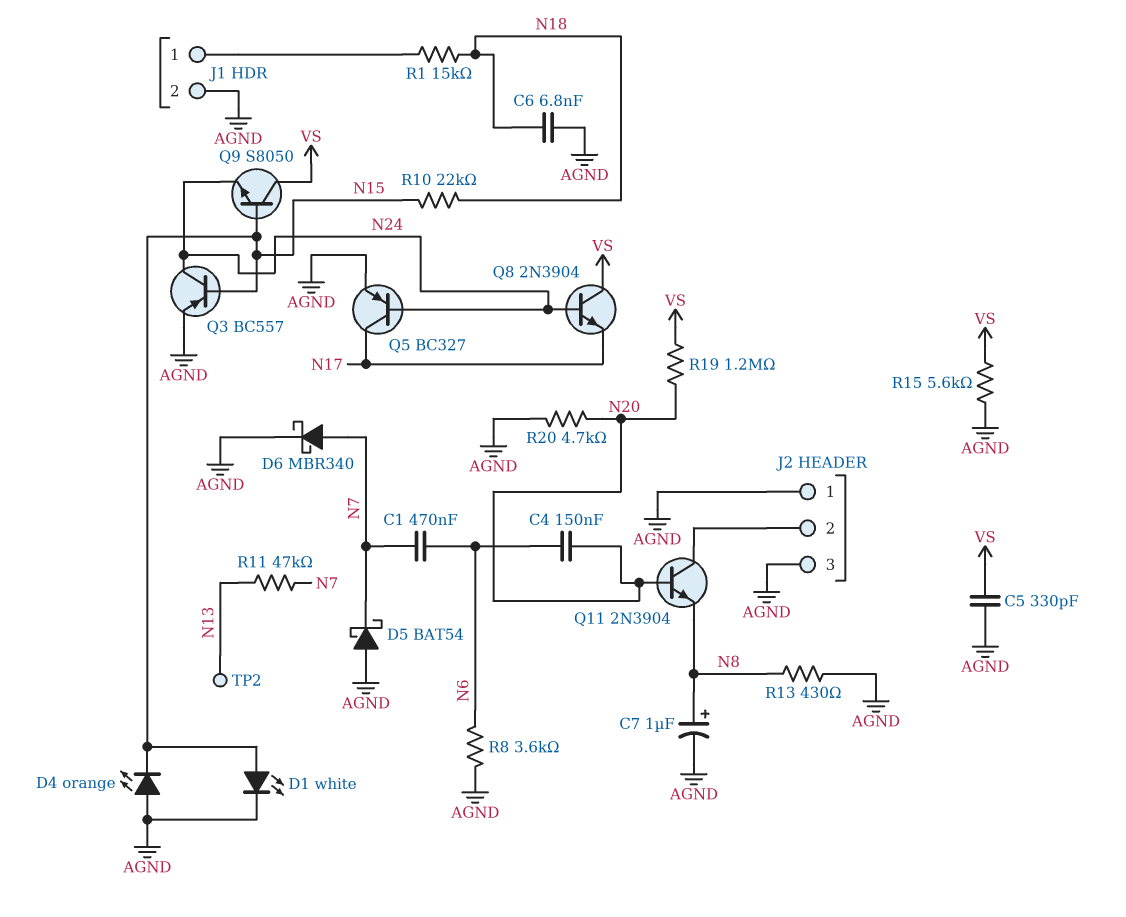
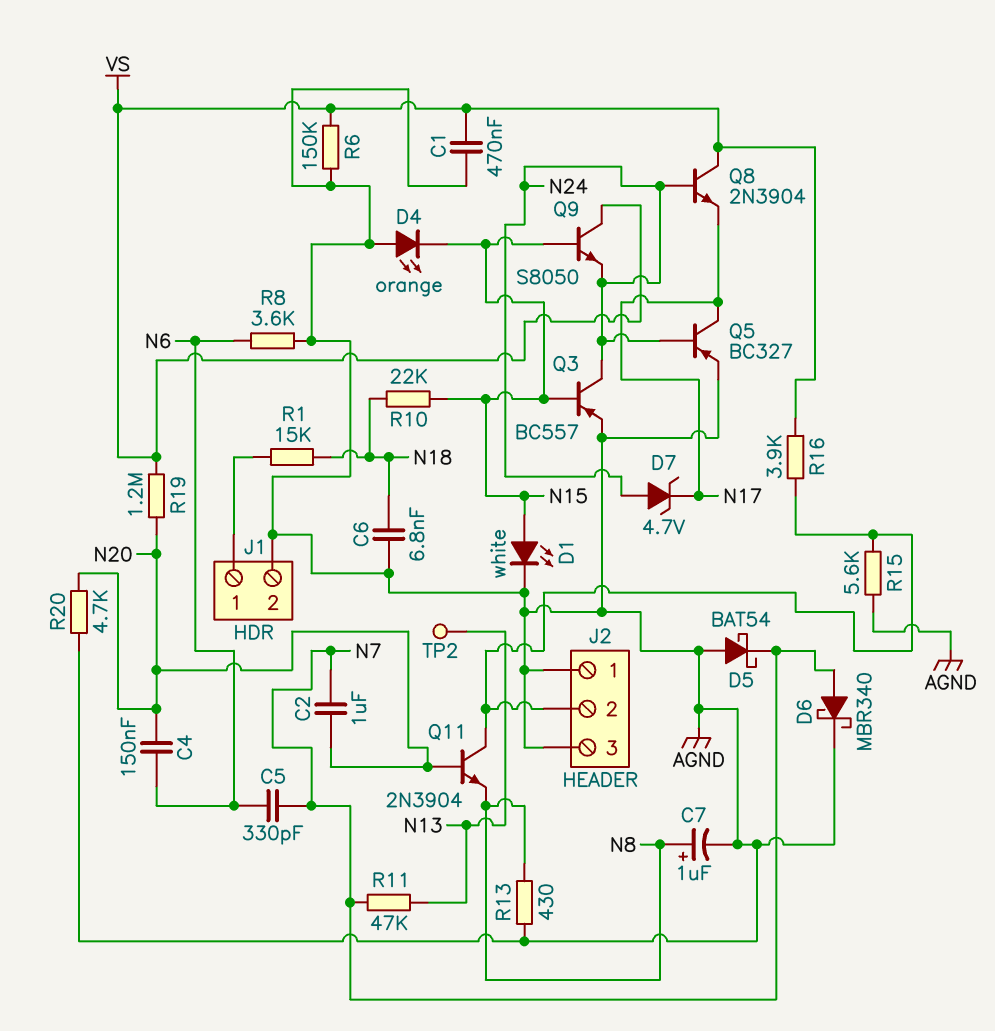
C1: 470nF (N6, N7) -> 470nF (AGND, VS)
C2: none -> 1uF (N7, N20)
C5: 330pF (AGND, VS) -> 330pF (N6, N7)
D7: none -> zener 4.7V (A N24, K N17)
R6: none -> 150k (AGND, VS)
R15: 5.6k (AGND, VS) -> 5.6k (AGND, J2/2)
R16: none -> 3.9k (J2/2, VS)

